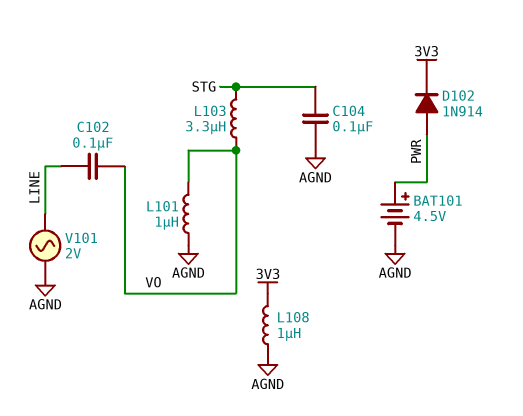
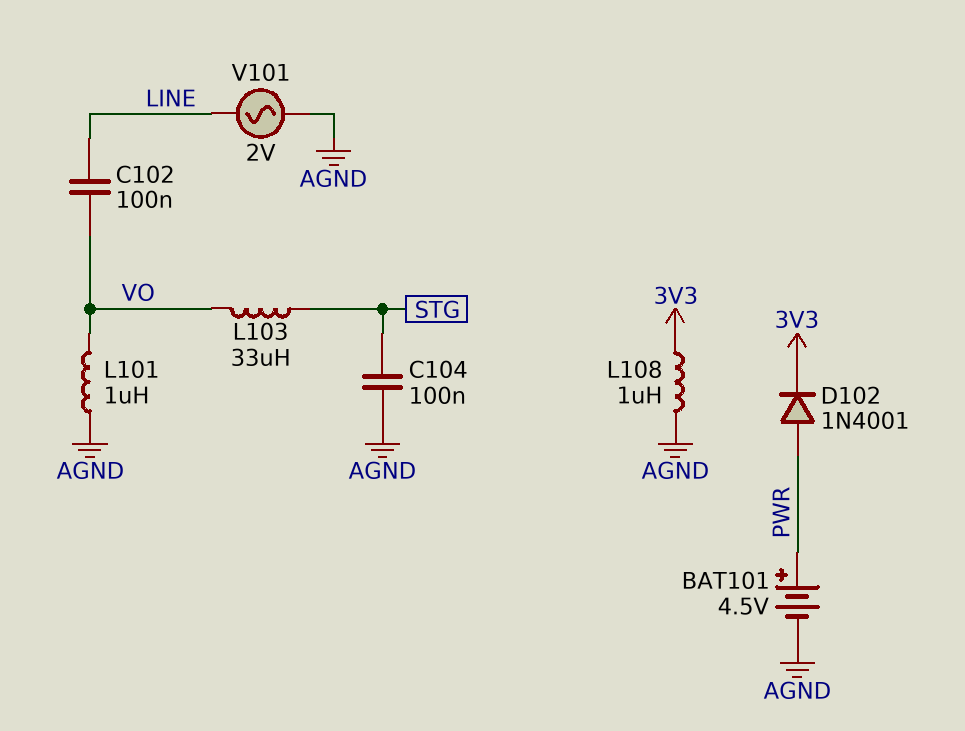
D102: diode 1N914 (A PWR, K 3V3) -> diode 1N4001 (A PWR, K 3V3)
L103: 3.3uH (STG, VO) -> 33uH (STG, VO)

